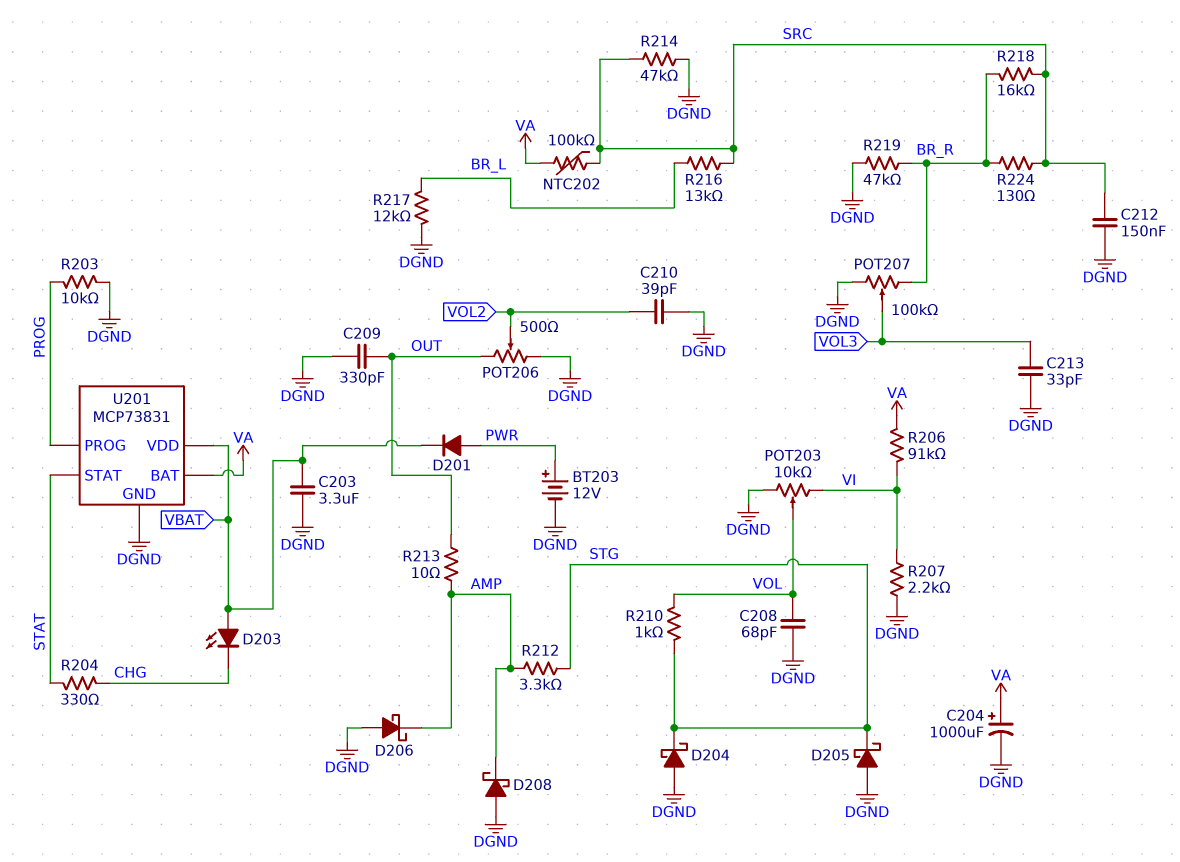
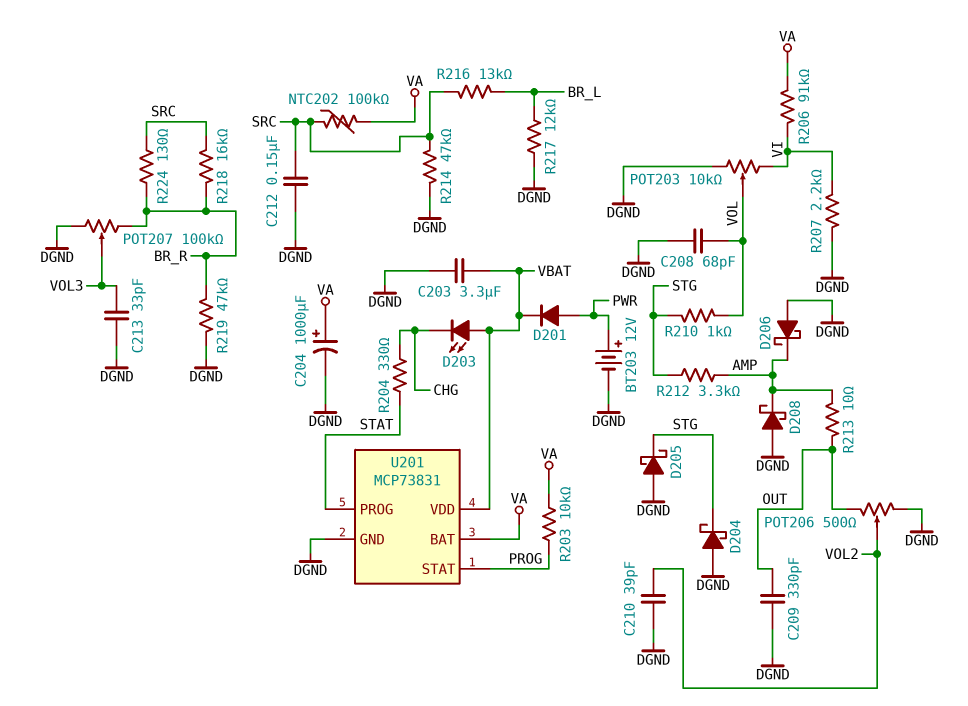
R203: 10k (DGND, PROG) -> 10k (PROG, VA)
U201 pin PROG: PROG -> STAT
U201 pin STAT: STAT -> PROG

